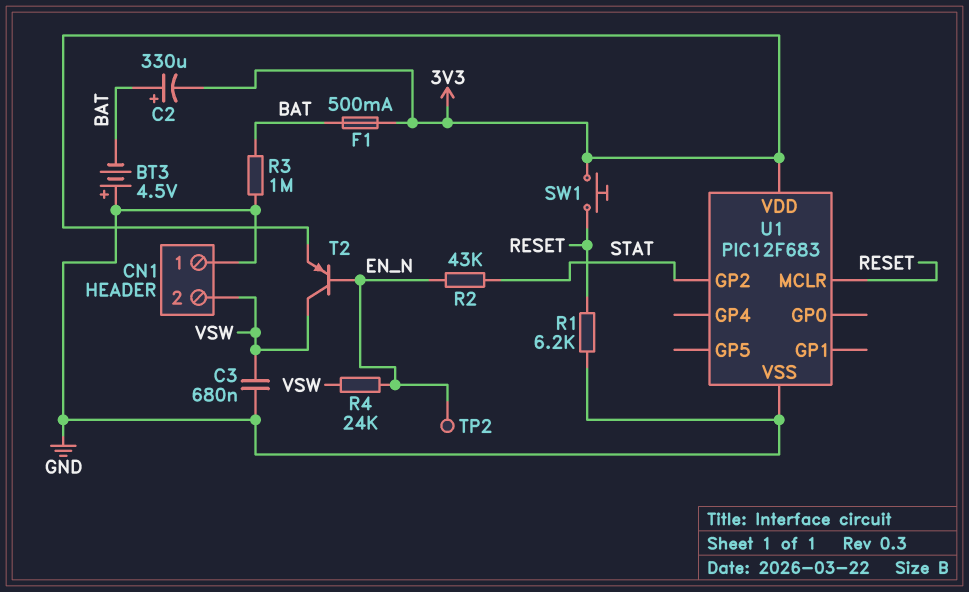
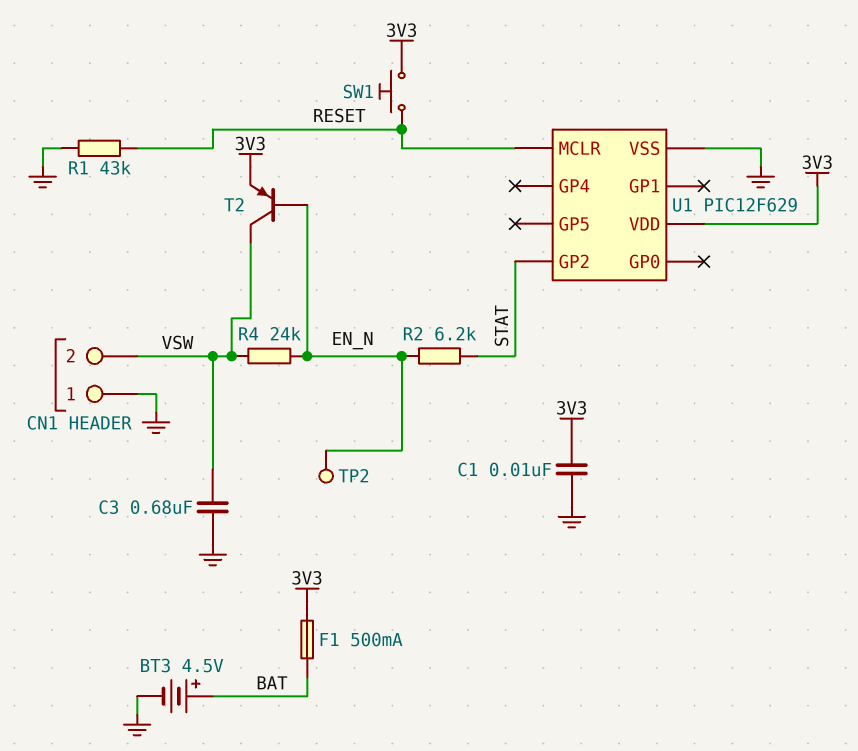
BT3: 4.5V (plus GND, minus BAT) -> 4.5V (plus BAT, minus GND)
C1: none -> 10nF (3V3, GND)
C2: 330uF (plus BAT, minus 3V3) -> none
R1: 6.2k (GND, RESET) -> 43k (GND, RESET)
R2: 43k (EN_N, STAT) -> 6.2k (EN_N, STAT)
R3: 1M (BAT, GND) -> none
U1: PIC12F683 -> PIC12F629

